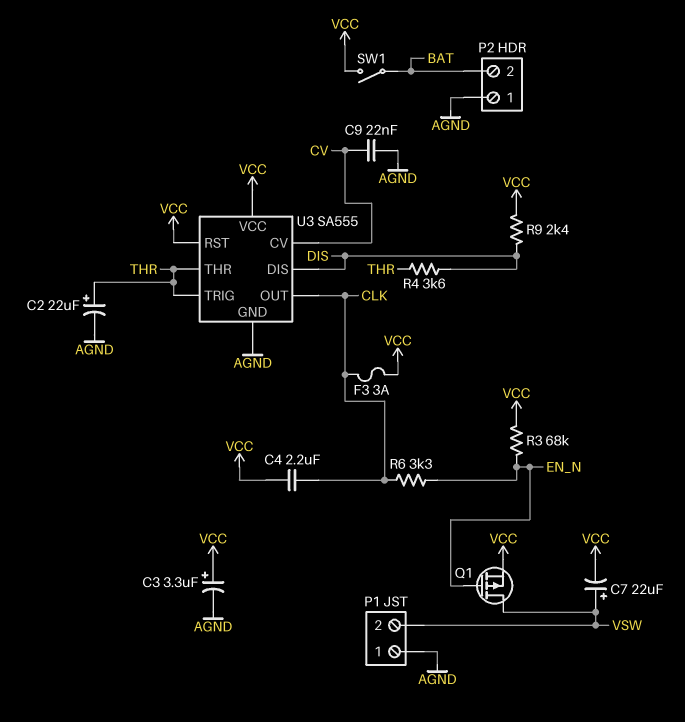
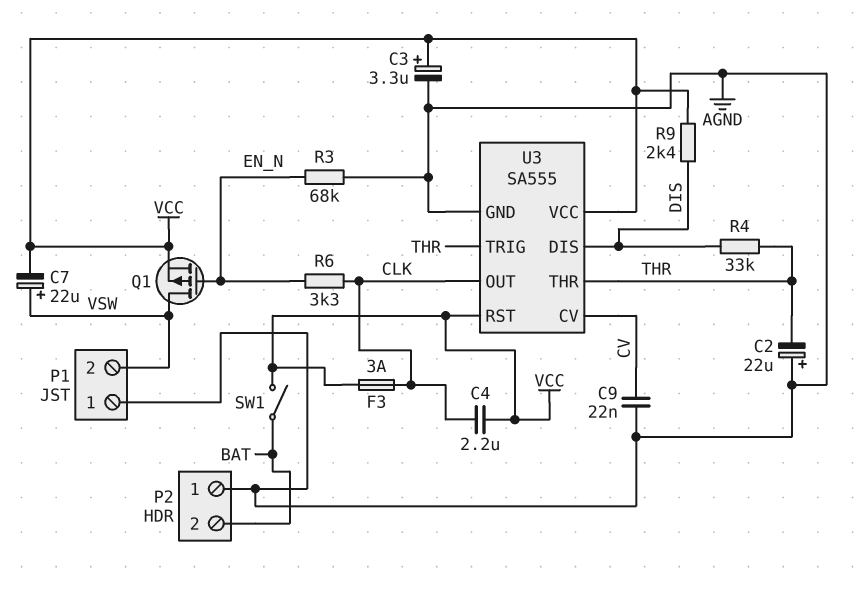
C2: 22uF (plus THR, minus AGND) -> 22uF (plus AGND, minus THR)
R3: 68k (EN_N, VCC) -> 68k (AGND, EN_N)
R4: 3.6k (DIS, THR) -> 33k (DIS, THR)

